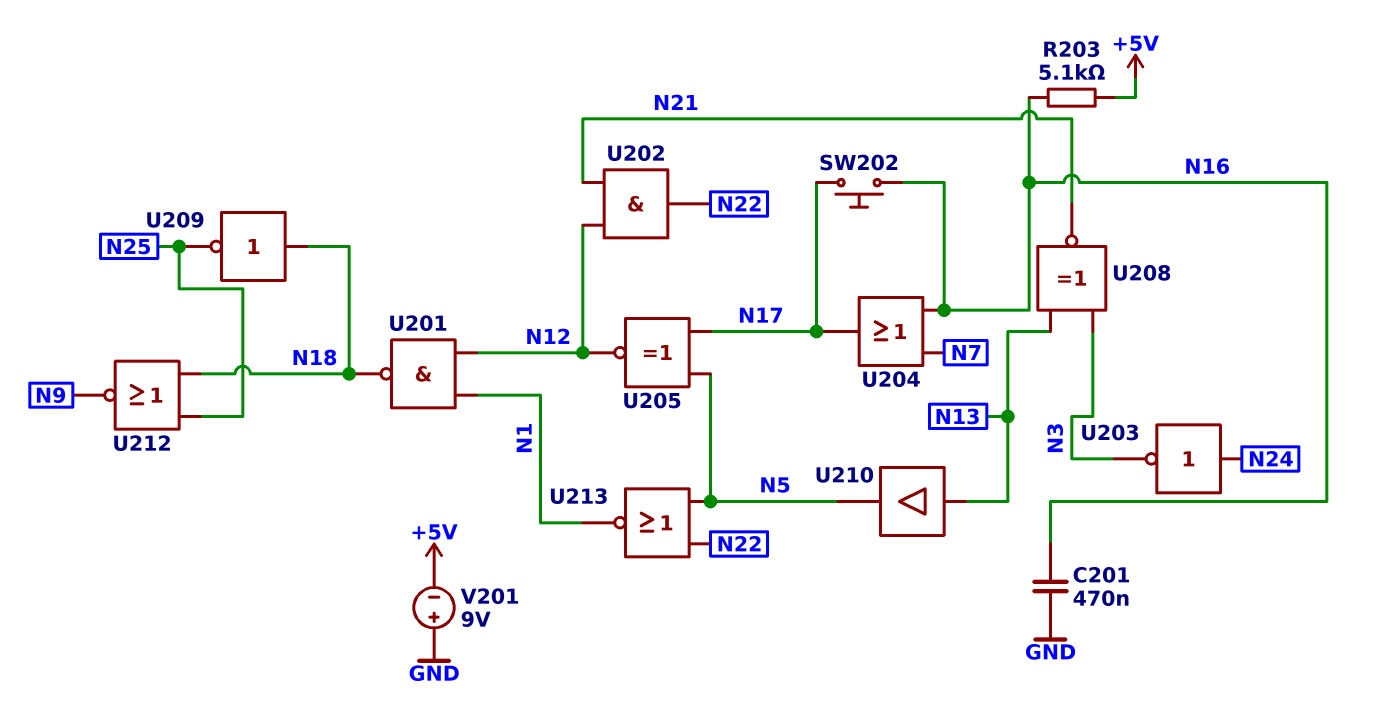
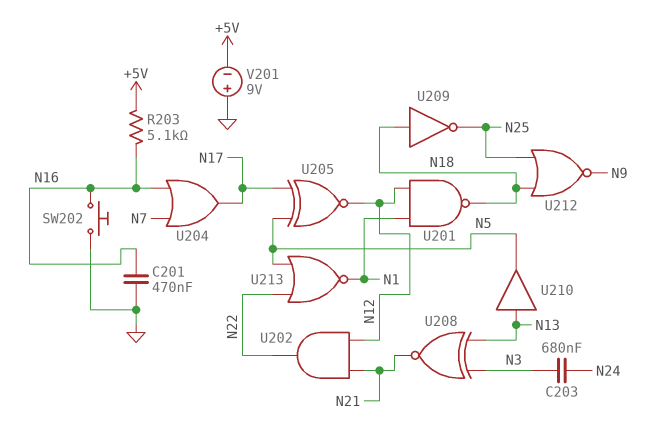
C203: none -> 680nF (N3, N24)
SW202: button (N16, N17) -> button (GND, N16)
U203: NOT (in N24, out N3) -> none

